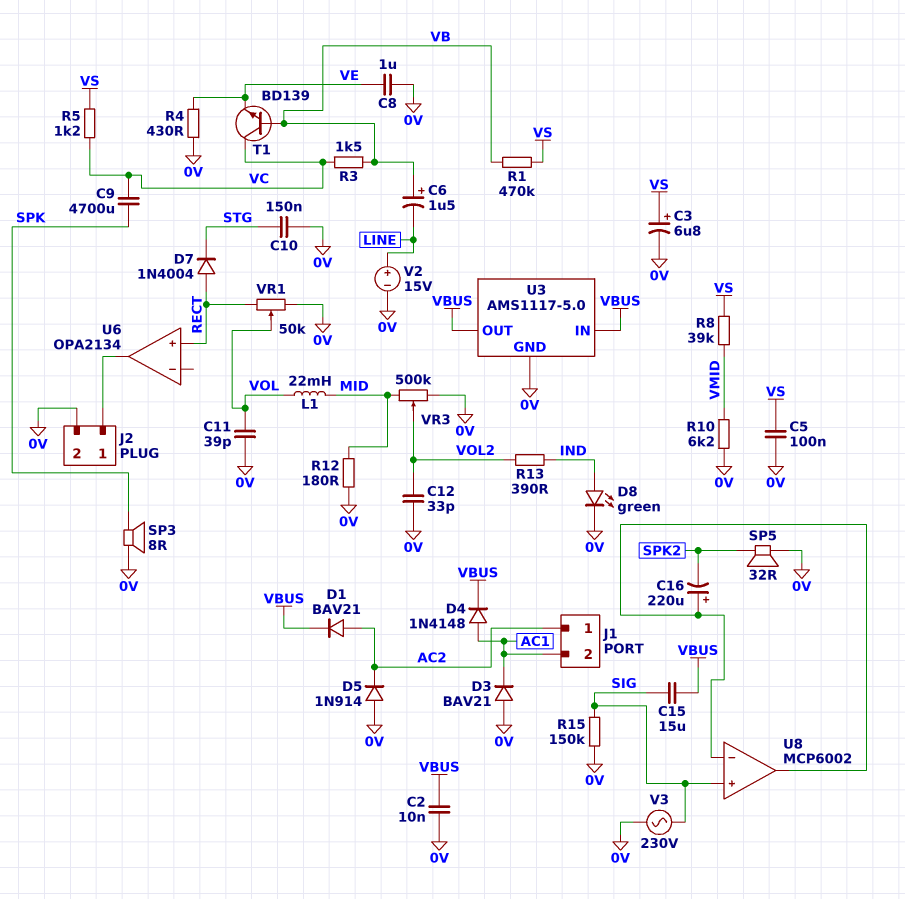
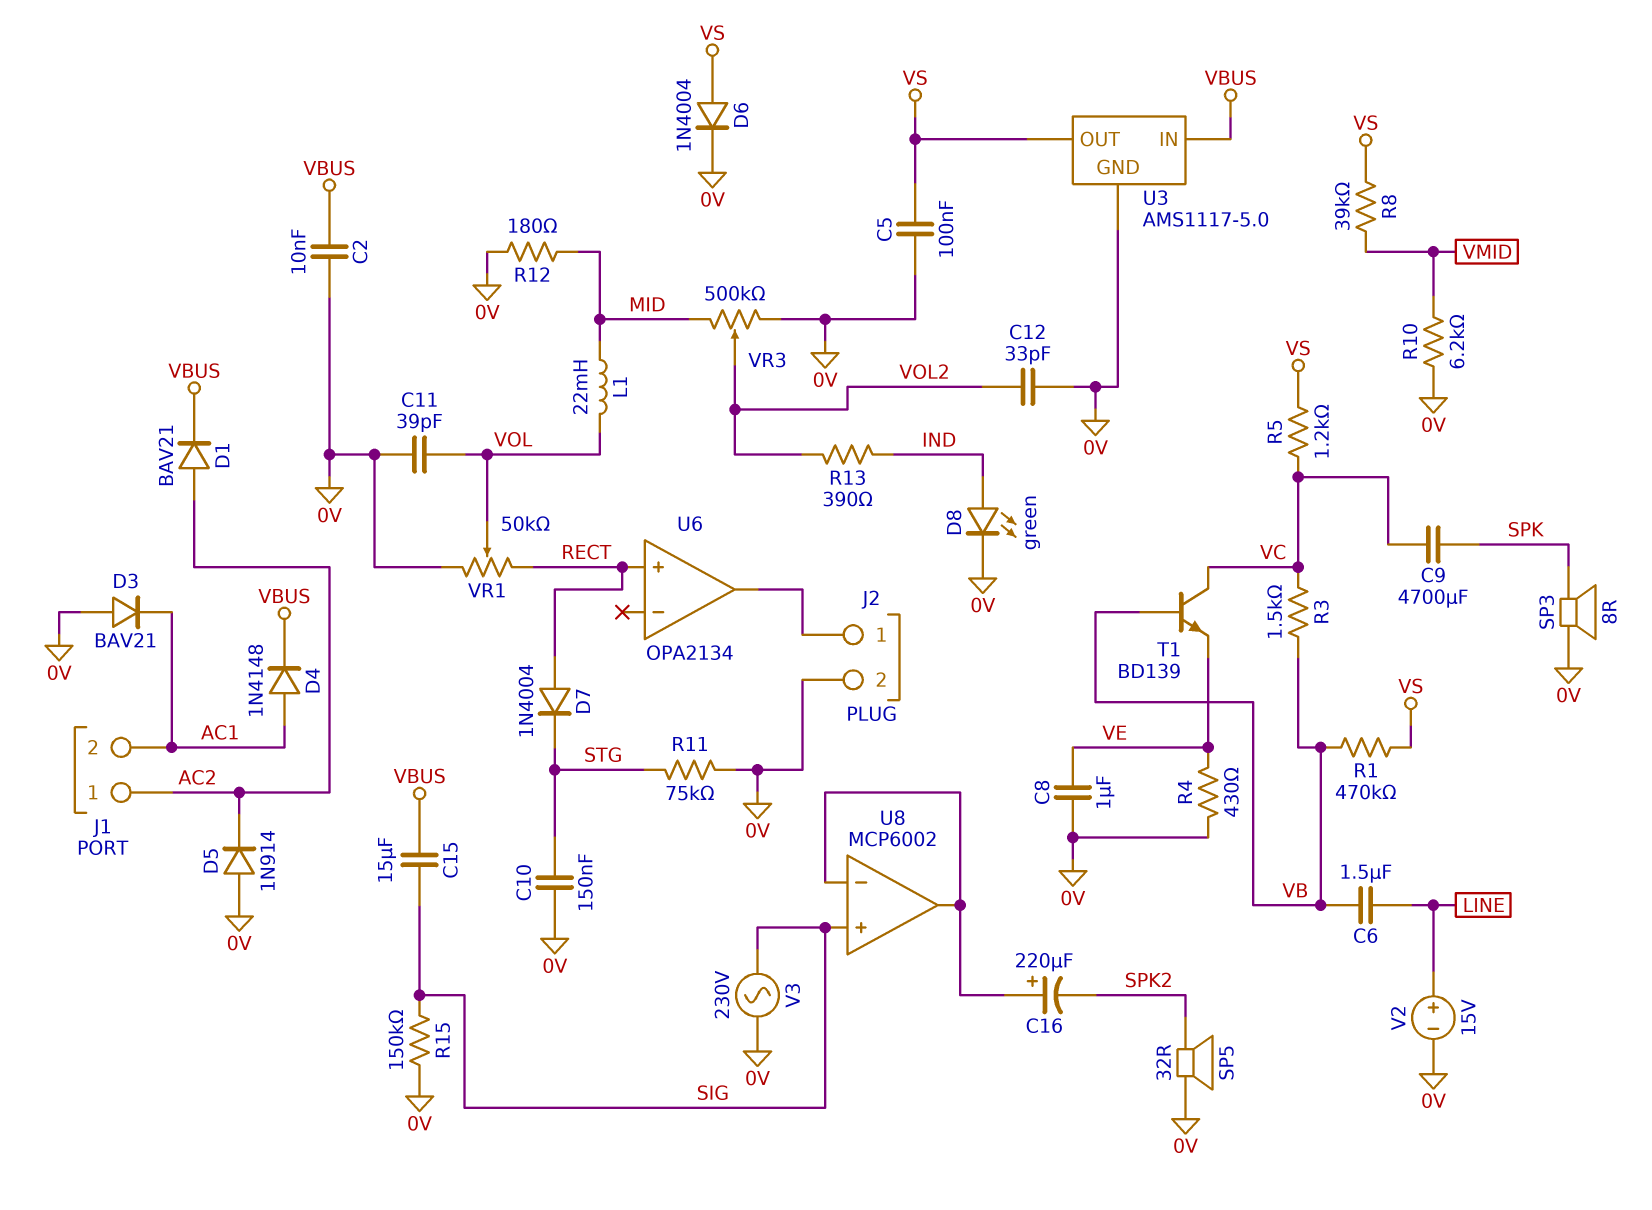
C3: 6.8uF (plus VS, minus 0V) -> none
C6: 1.5uF (plus VB, minus LINE) -> 1.5uF (LINE, VB)
D6: none -> diode 1N4004 (A VS, K 0V)
R11: none -> 75k (0V, STG)
U3 pin OUT: VBUS -> VS

